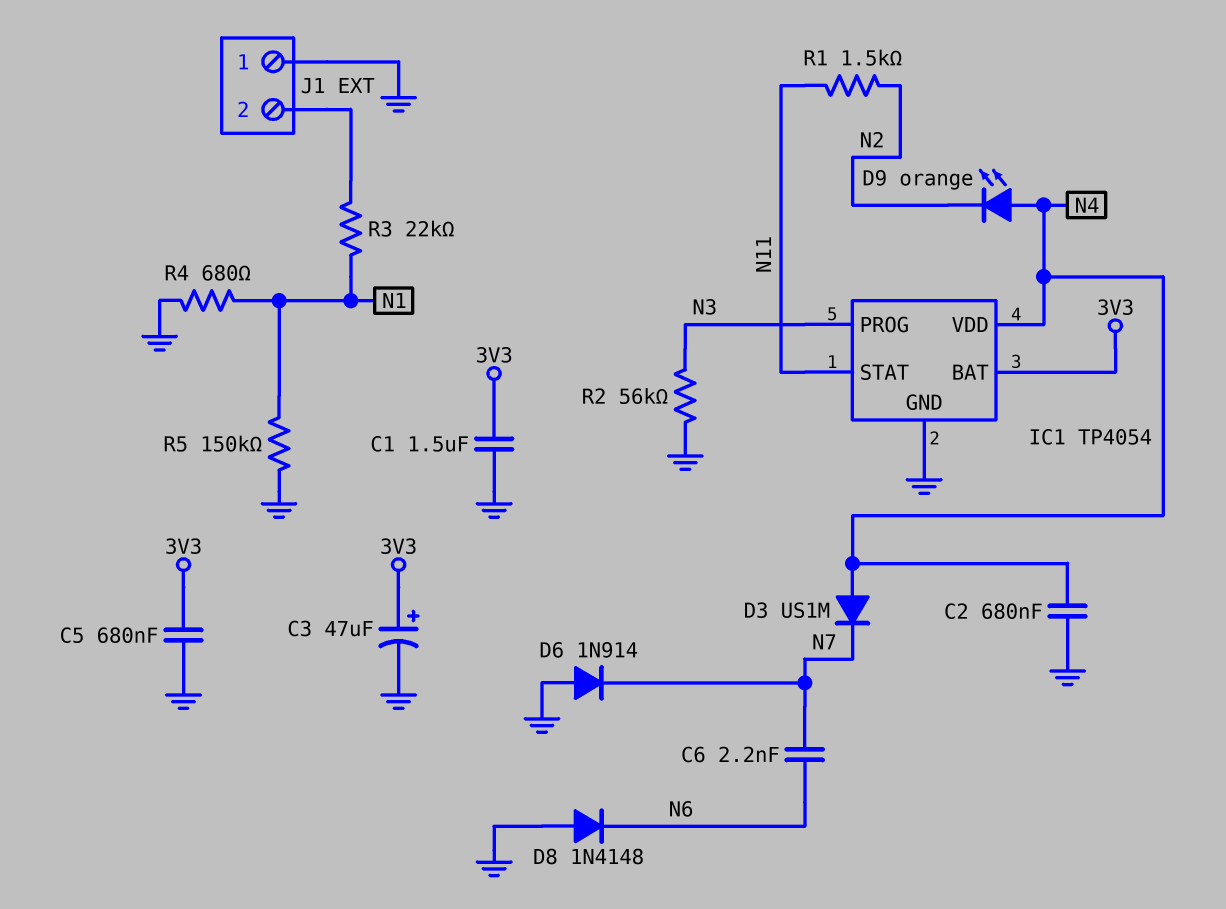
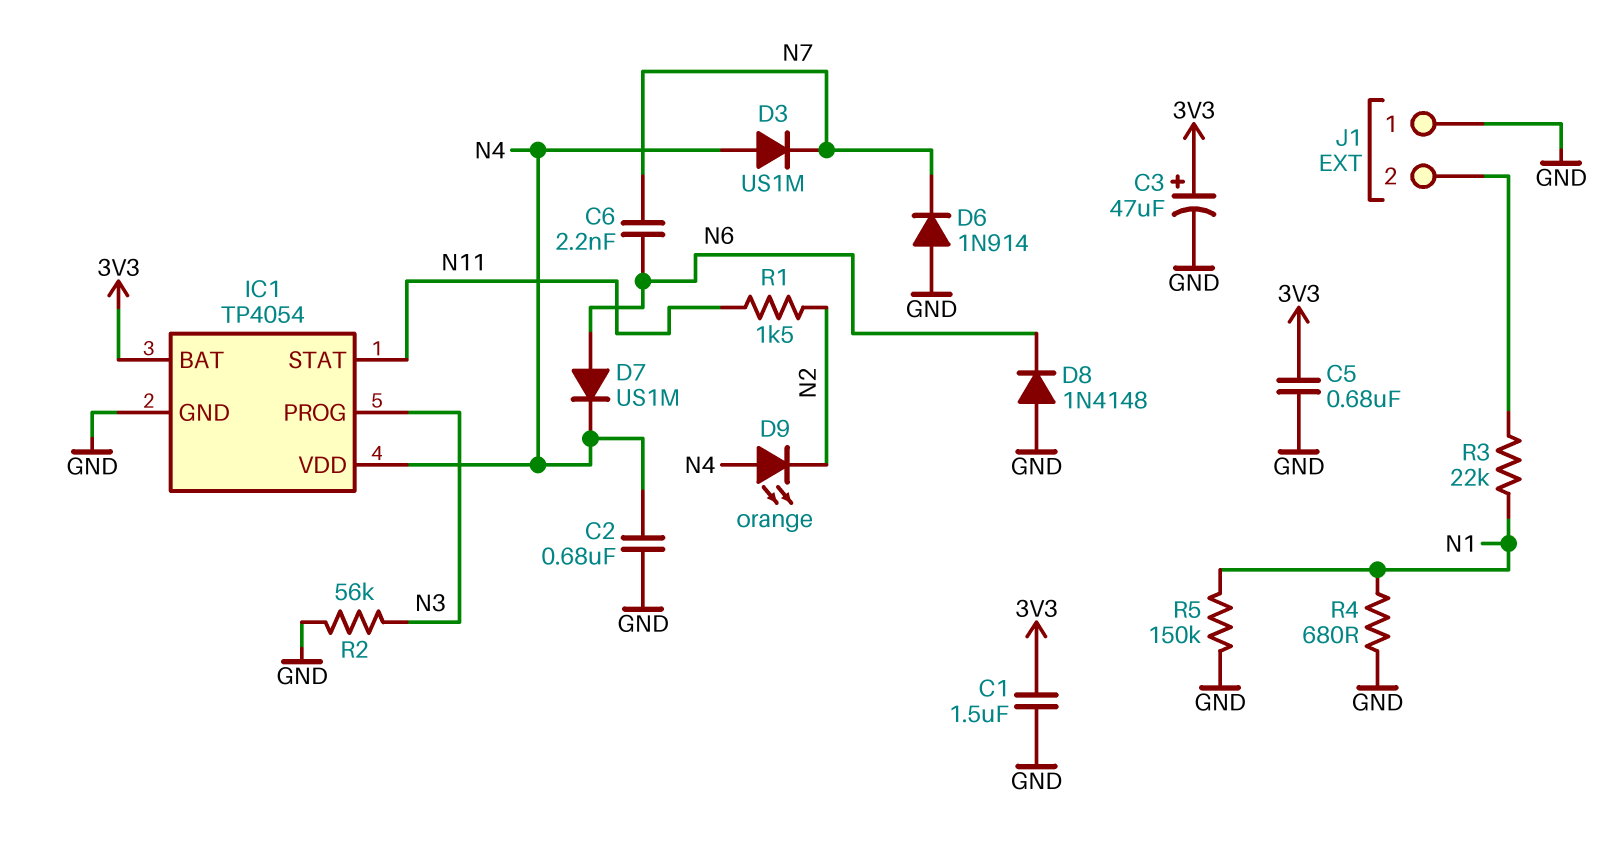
D7: none -> diode US1M (A N6, K N4)

